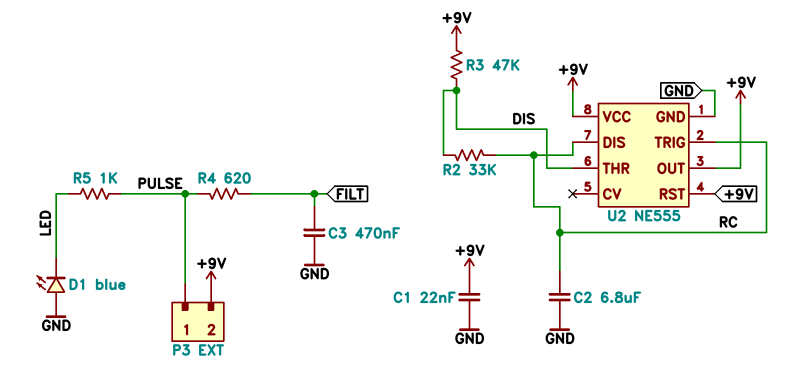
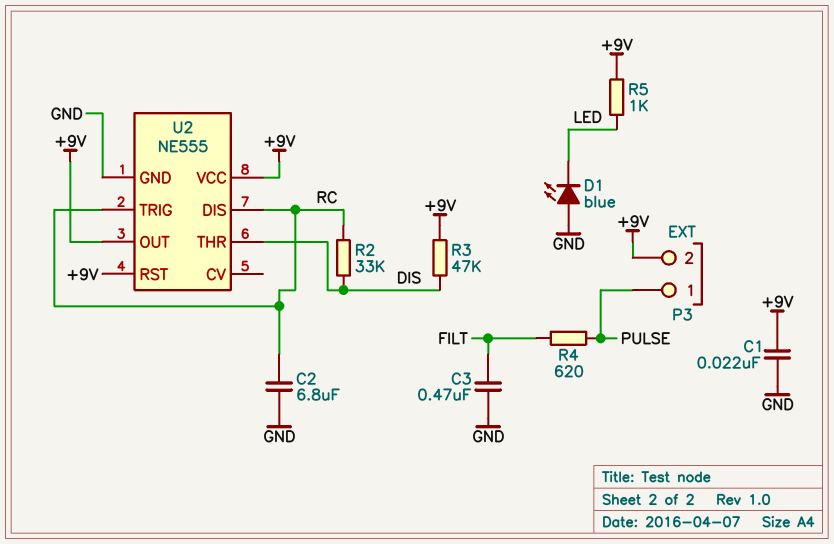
R5: 1k (LED, PULSE) -> 1k (+9V, LED)

